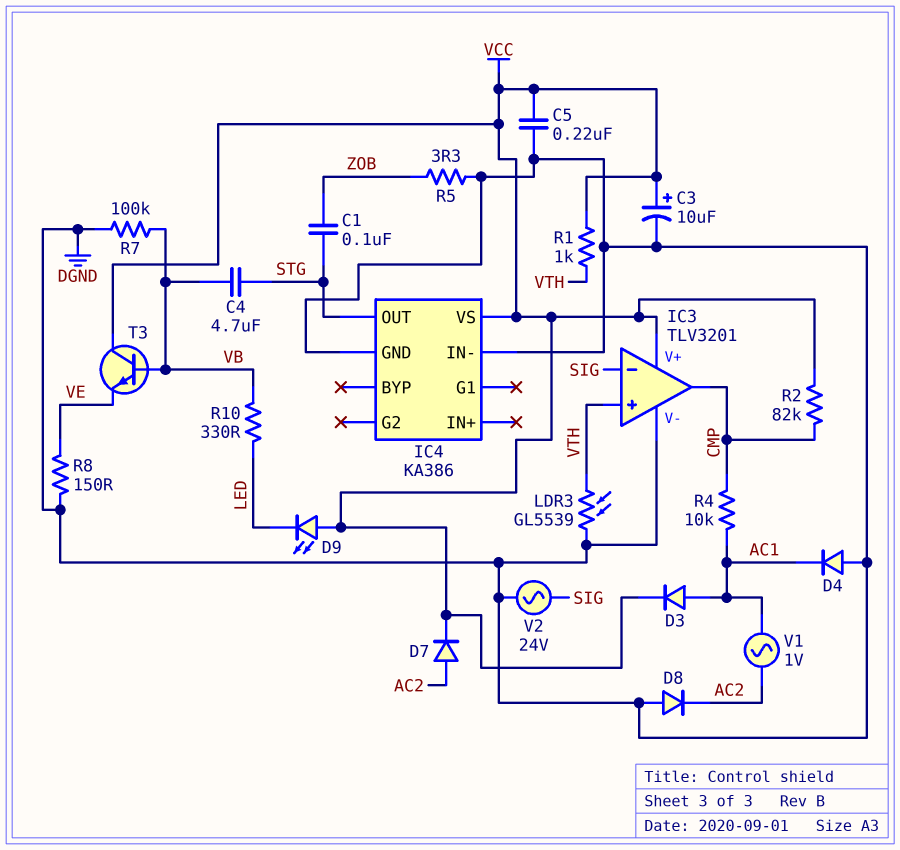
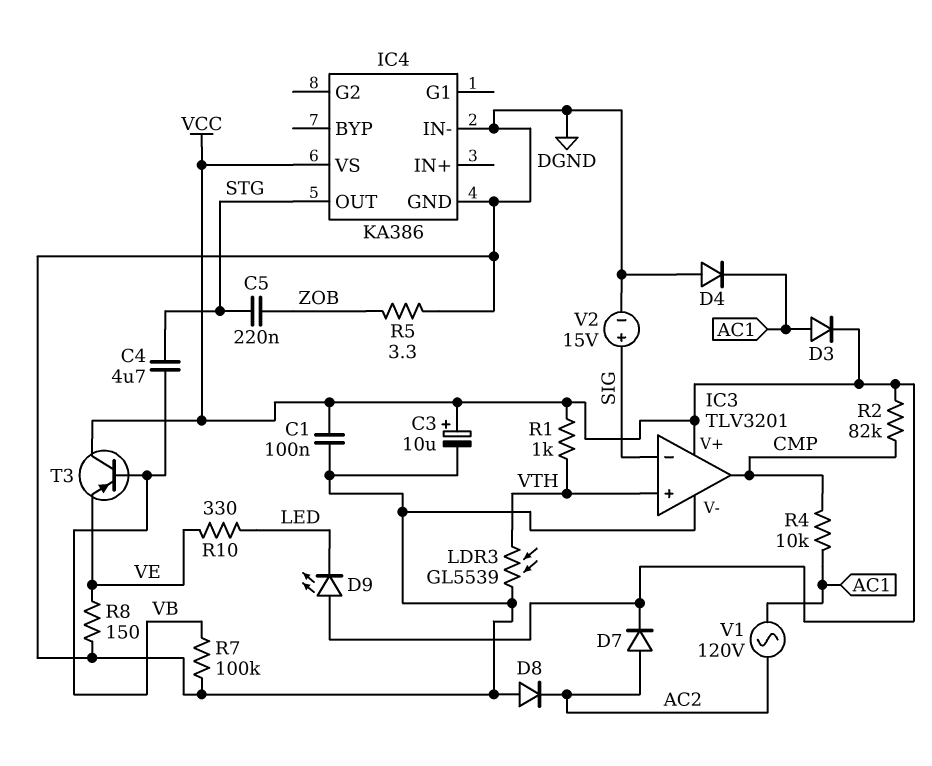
C1: 100nF (STG, ZOB) -> 100nF (DGND, VCC)
C5: 220nF (DGND, VCC) -> 220nF (STG, ZOB)
R10: 330 (LED, VB) -> 330 (LED, VE)
T3: NPN (B VB, C VCC, E VE) -> PNP (B VB, C VCC, E VE)
V1: AC 1V (AC1, AC2) -> AC 120V (AC1, AC2)
V2: AC 24V (DGND, SIG) -> 15V (plus SIG, minus DGND)

